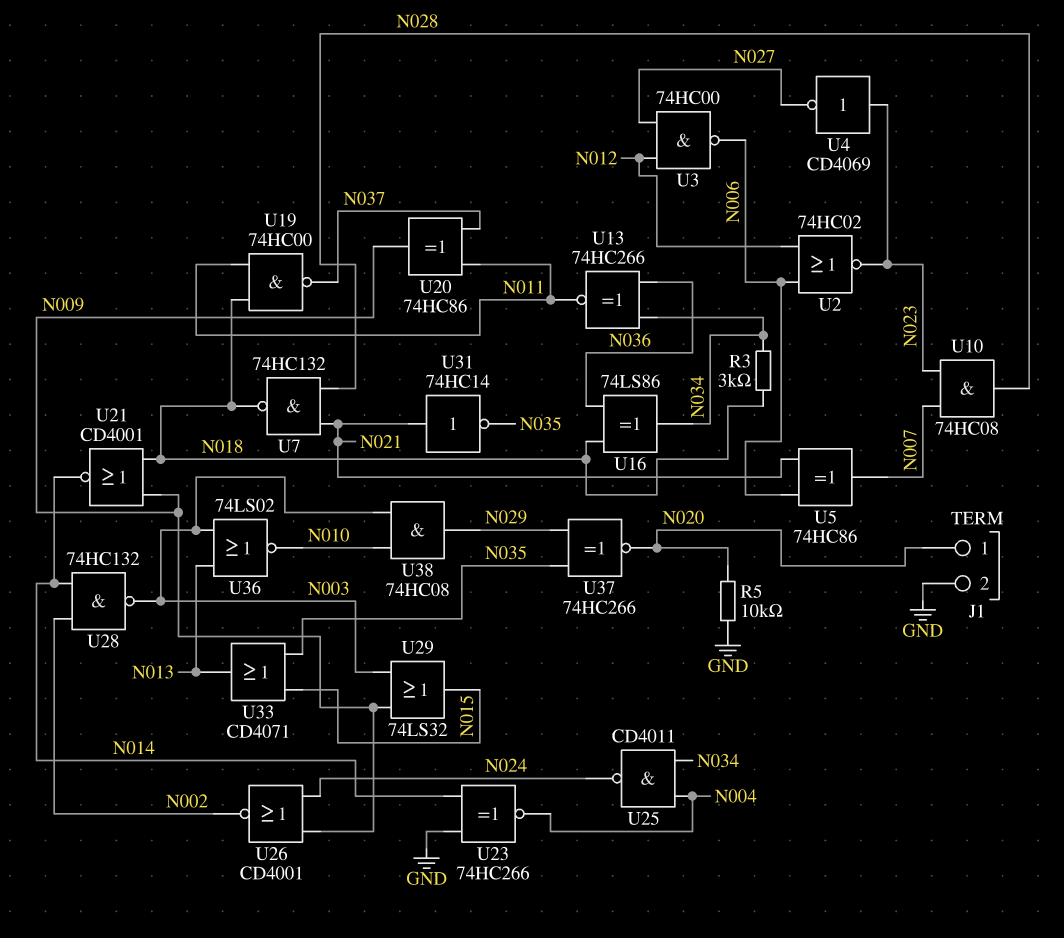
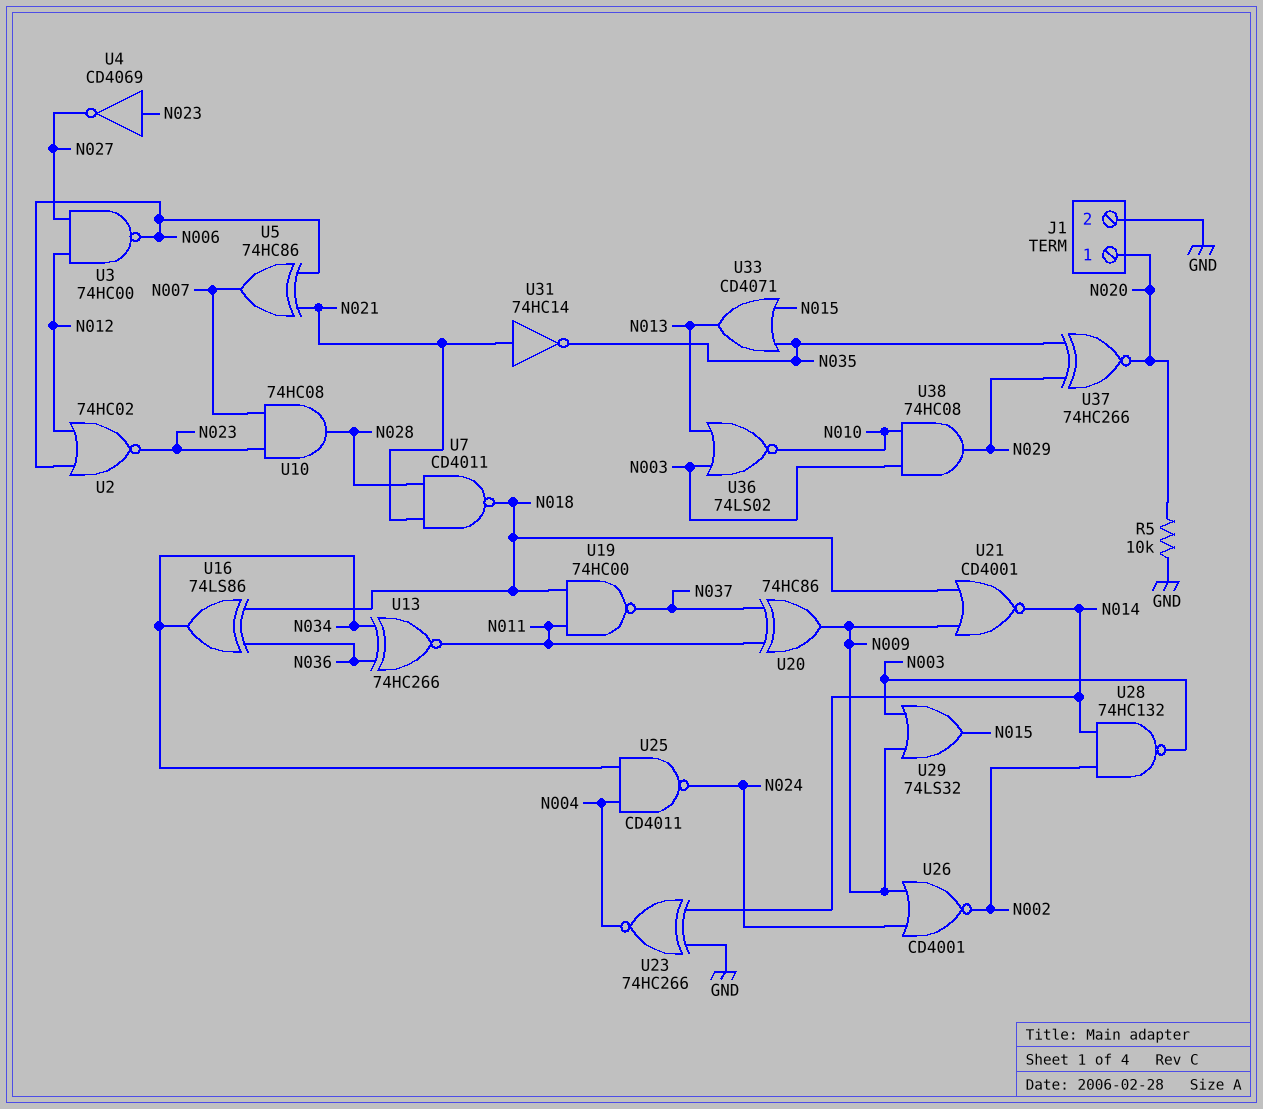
R3: 3k (N018, N034) -> none
U7: NAND 74HC132 (in N021, in N028, out N018) -> NAND CD4011 (in N021, in N028, out N018)

